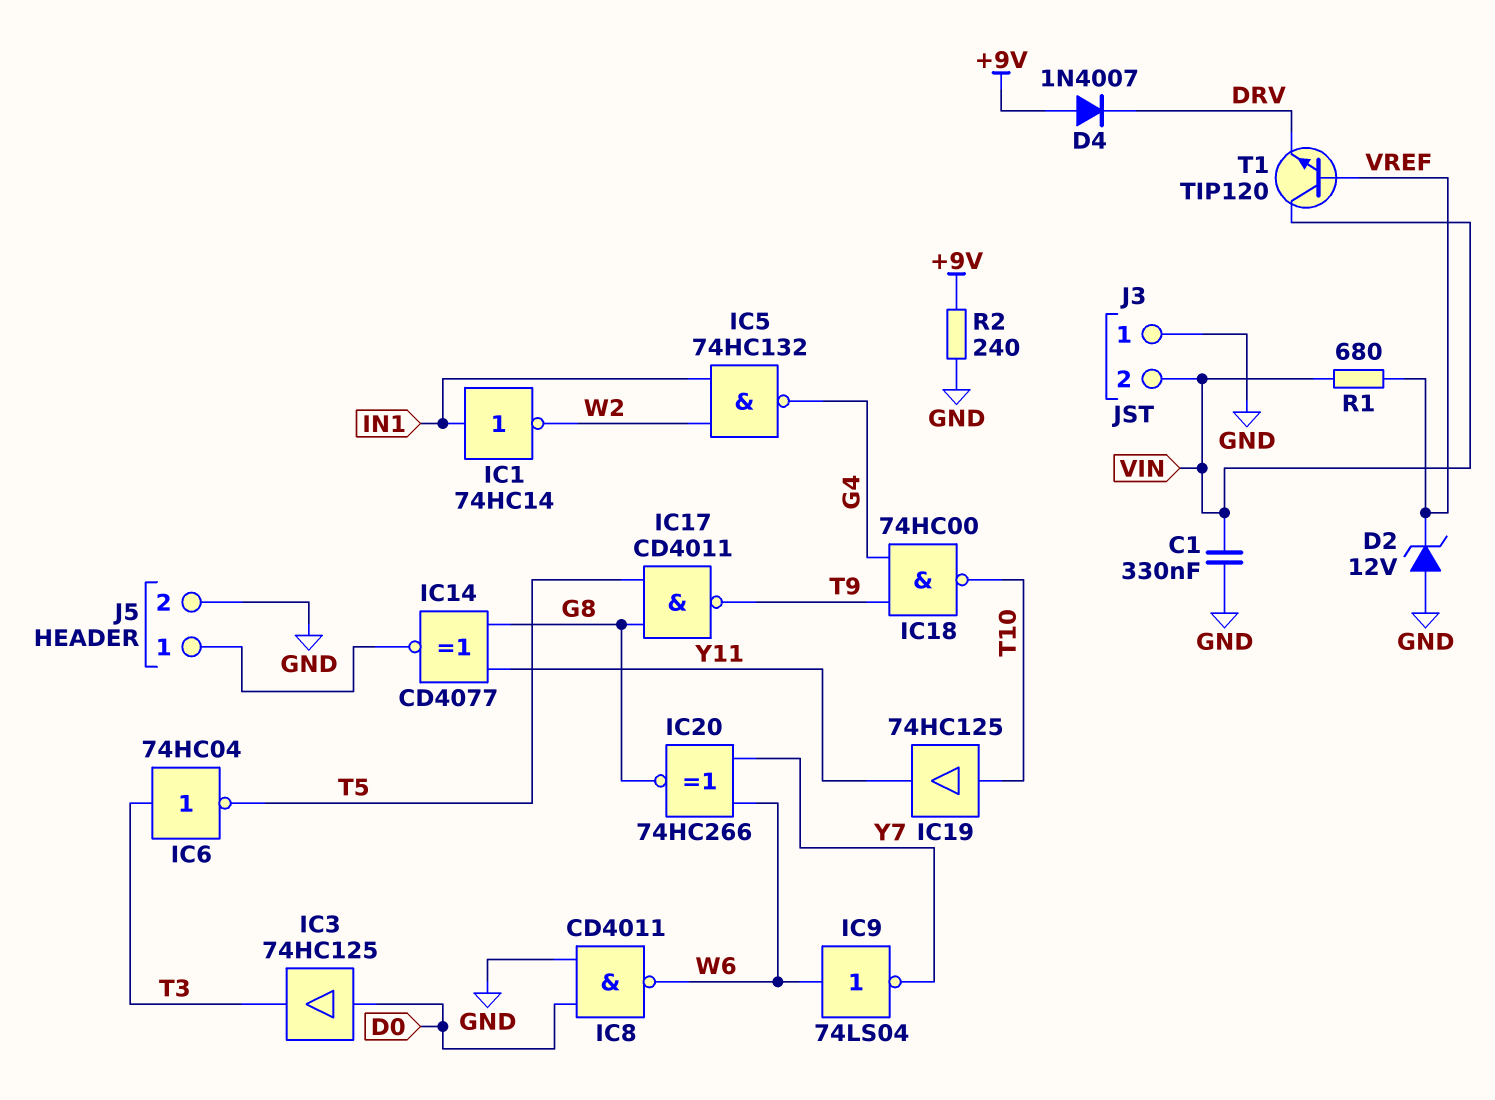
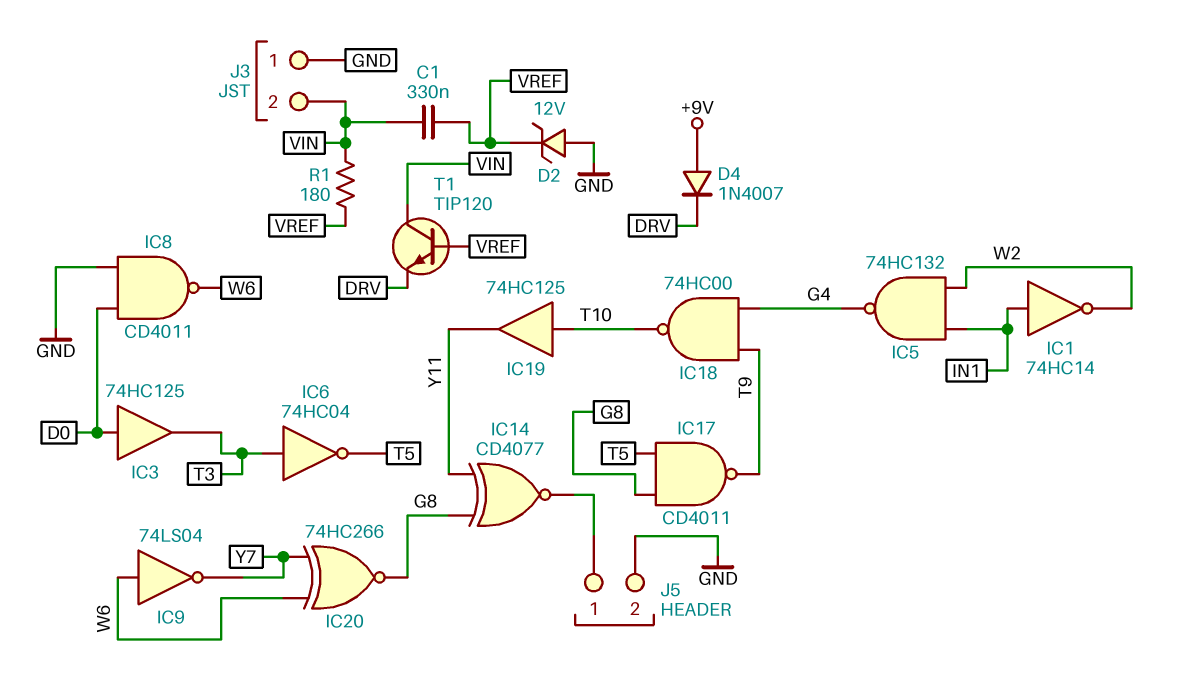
C1: 330nF (GND, VIN) -> 330nF (VIN, VREF)
R1: 680 (VIN, VREF) -> 180 (VIN, VREF)
R2: 240 (+9V, GND) -> none

